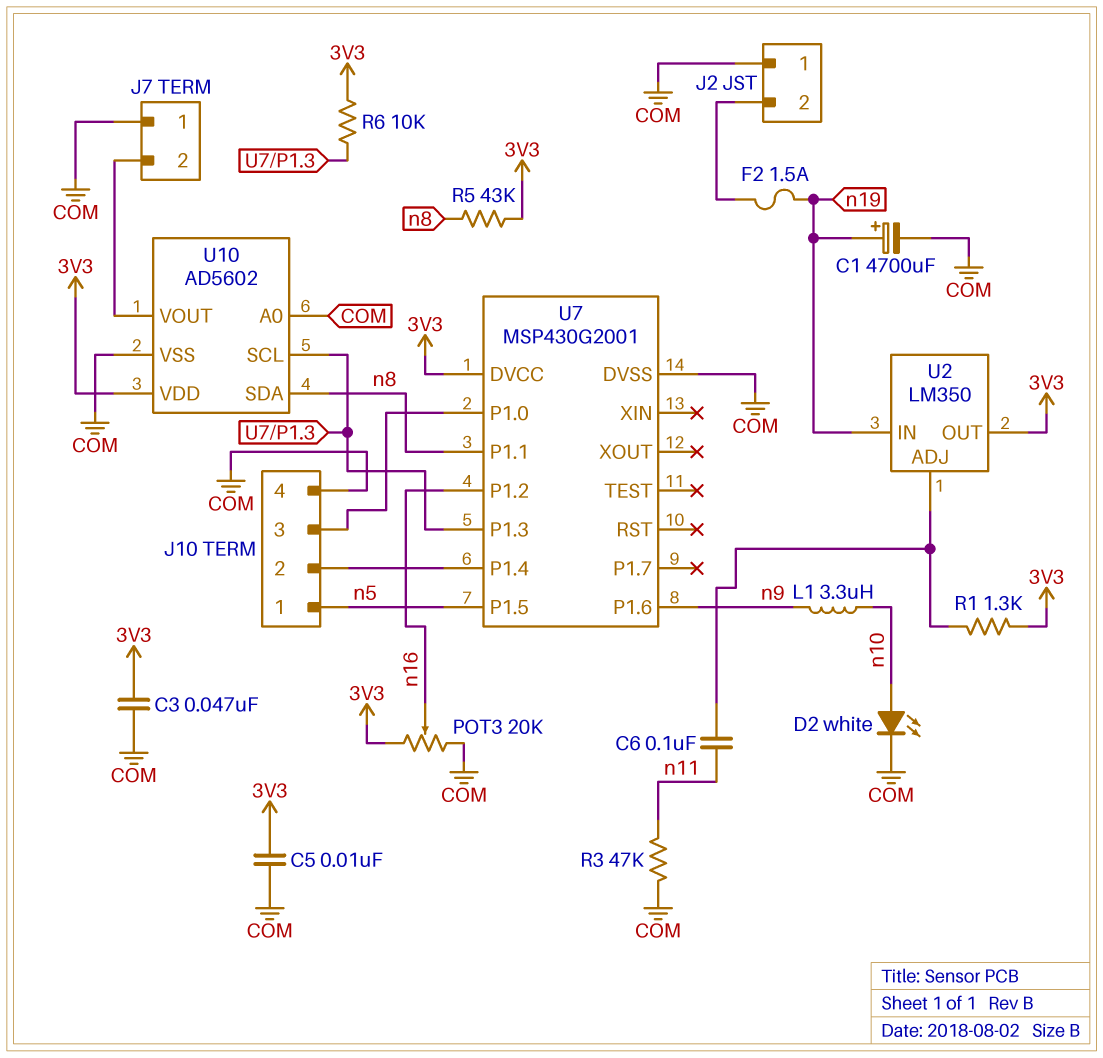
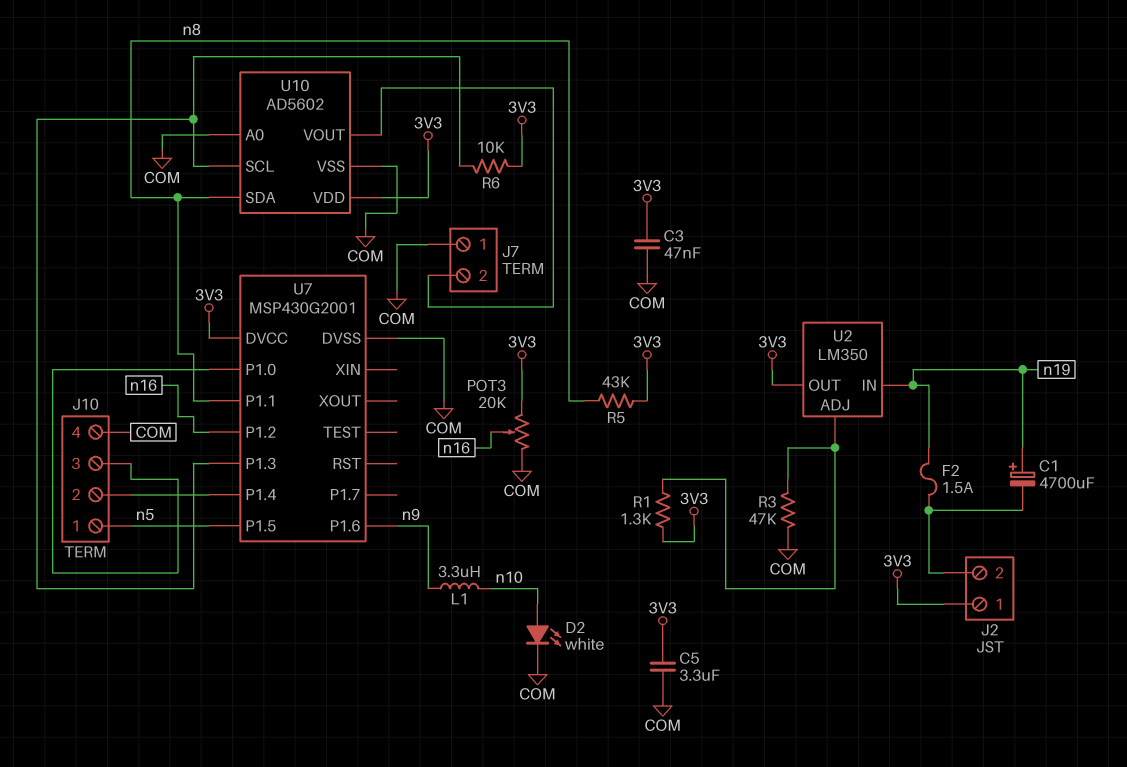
C1: 4700uF (plus n19, minus COM) -> 4700uF (plus n19, minus J2/2)
C5: 10nF (3V3, COM) -> 3.3uF (3V3, COM)
C6: 100nF (U2/ADJ, n11) -> none
J2 pin 1: COM -> 3V3
R3: 47k (COM, n11) -> 47k (COM, U2/ADJ)

